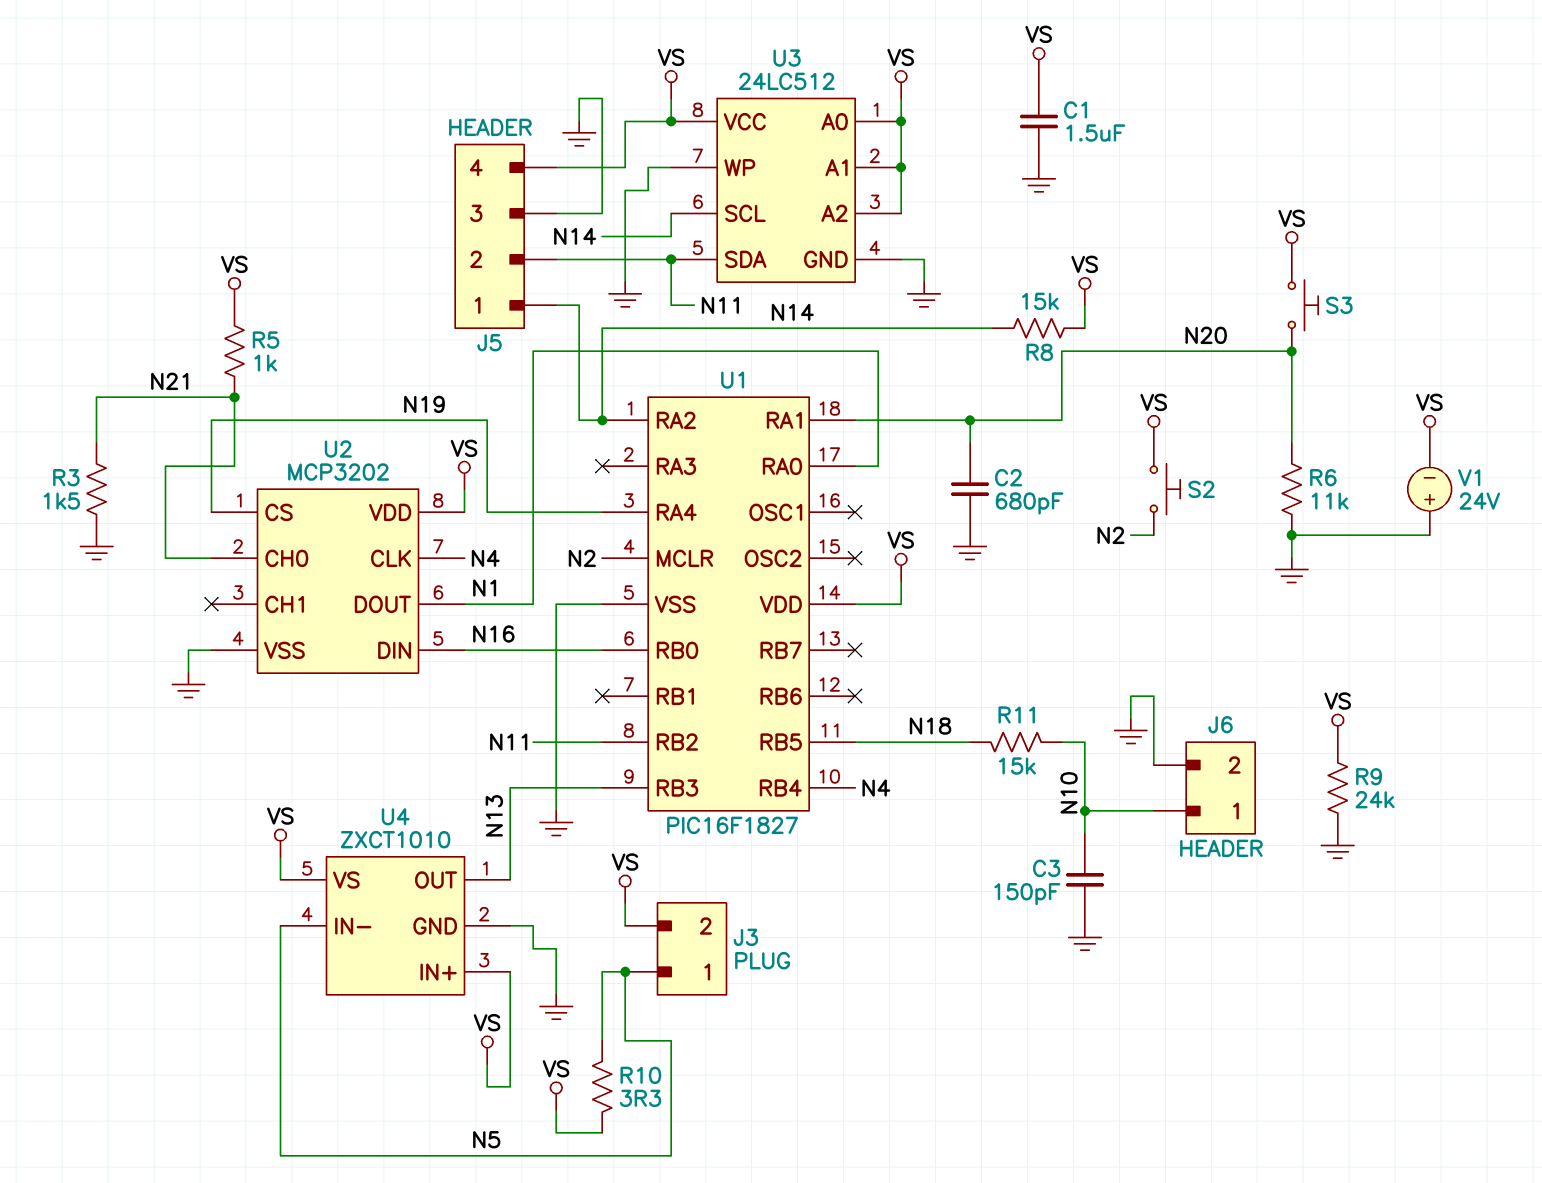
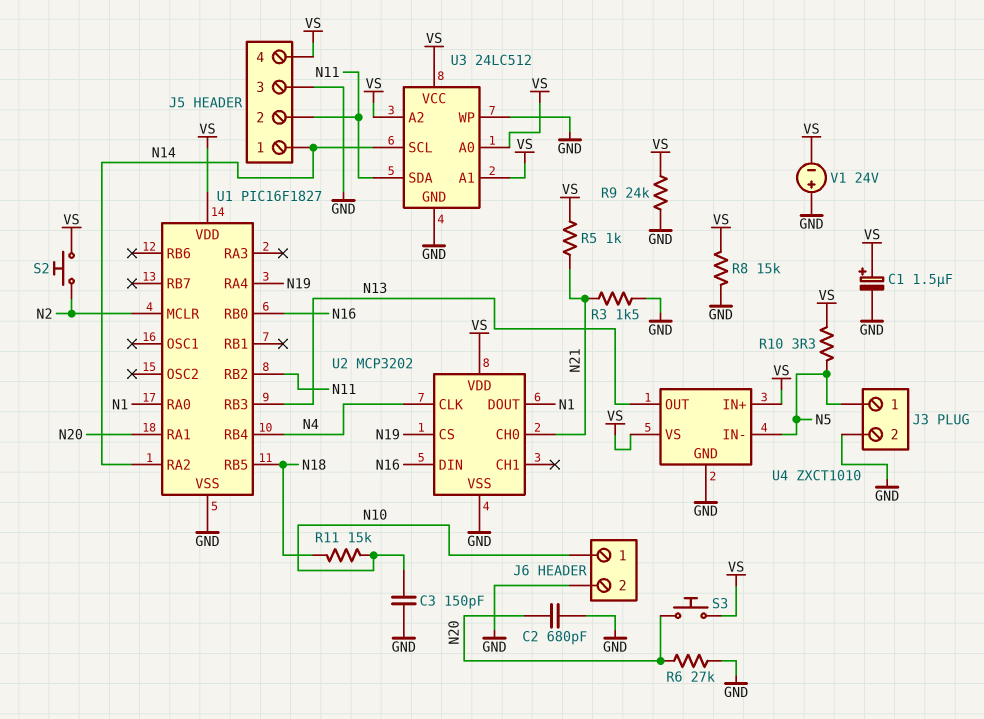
C1: 1.5uF (GND, VS) -> 1.5uF (plus VS, minus GND)
J3 pin 2: VS -> GND
R6: 11k (GND, N20) -> 27k (GND, N20)
R8: 15k (N14, VS) -> 15k (GND, VS)

